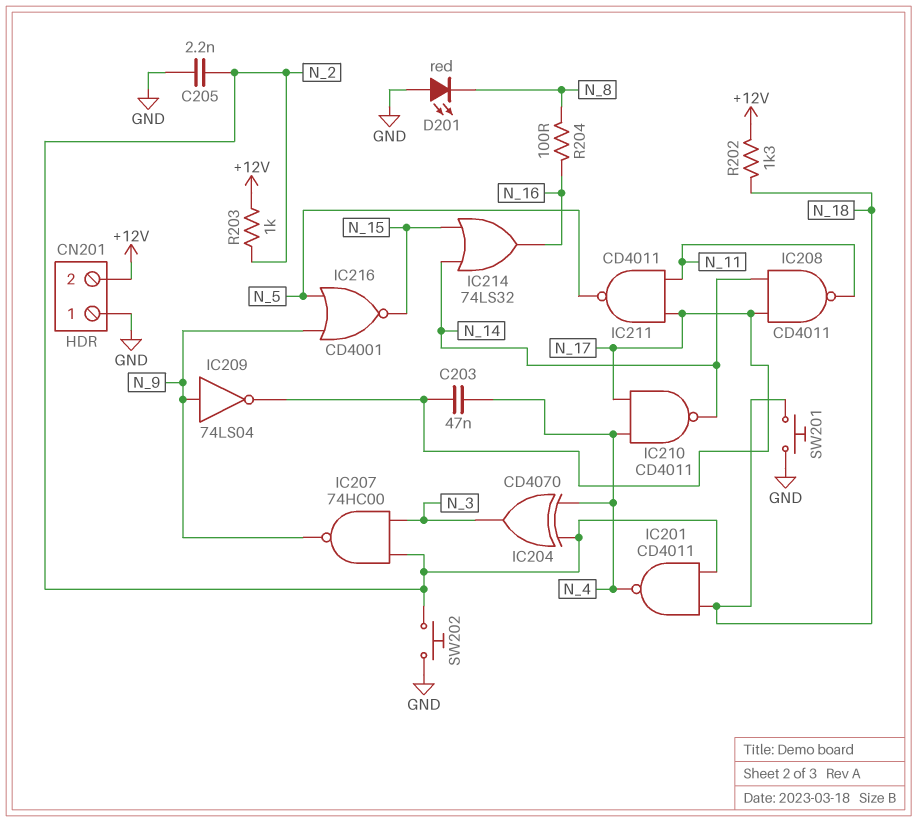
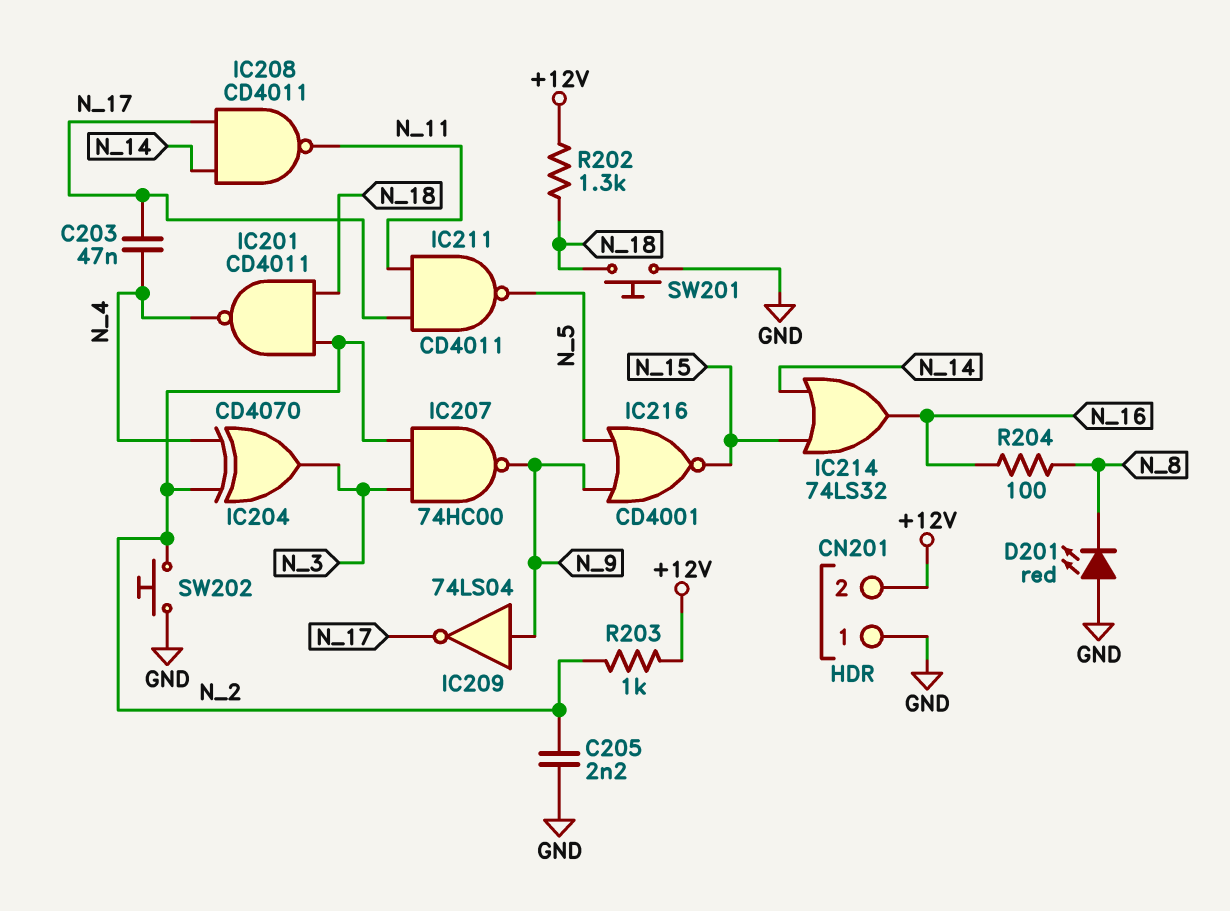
IC210: NAND CD4011 (in N_4, in N_17, out N_14) -> none

